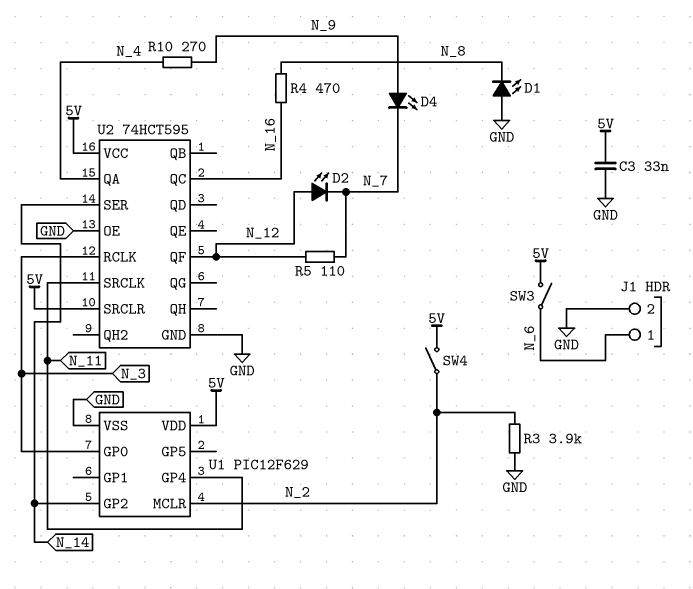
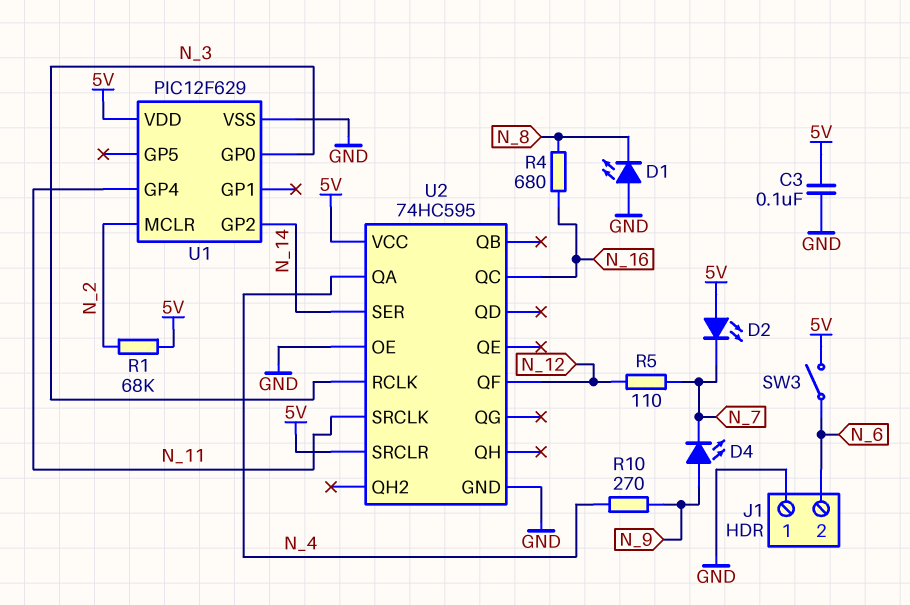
C3: 33nF (5V, GND) -> 100nF (5V, GND)
D2: LED (A N_12, K N_7) -> LED (A 5V, K N_7)
J1 pin 1: N_6 -> GND
J1 pin 2: GND -> N_6
R1: none -> 68k (5V, N_2)
R3: 3.9k (GND, N_2) -> none
R4: 470 (N_8, N_16) -> 680 (N_8, N_16)
SW4: switch (5V, N_2) -> none
U2: 74HCT595 -> 74HC595

